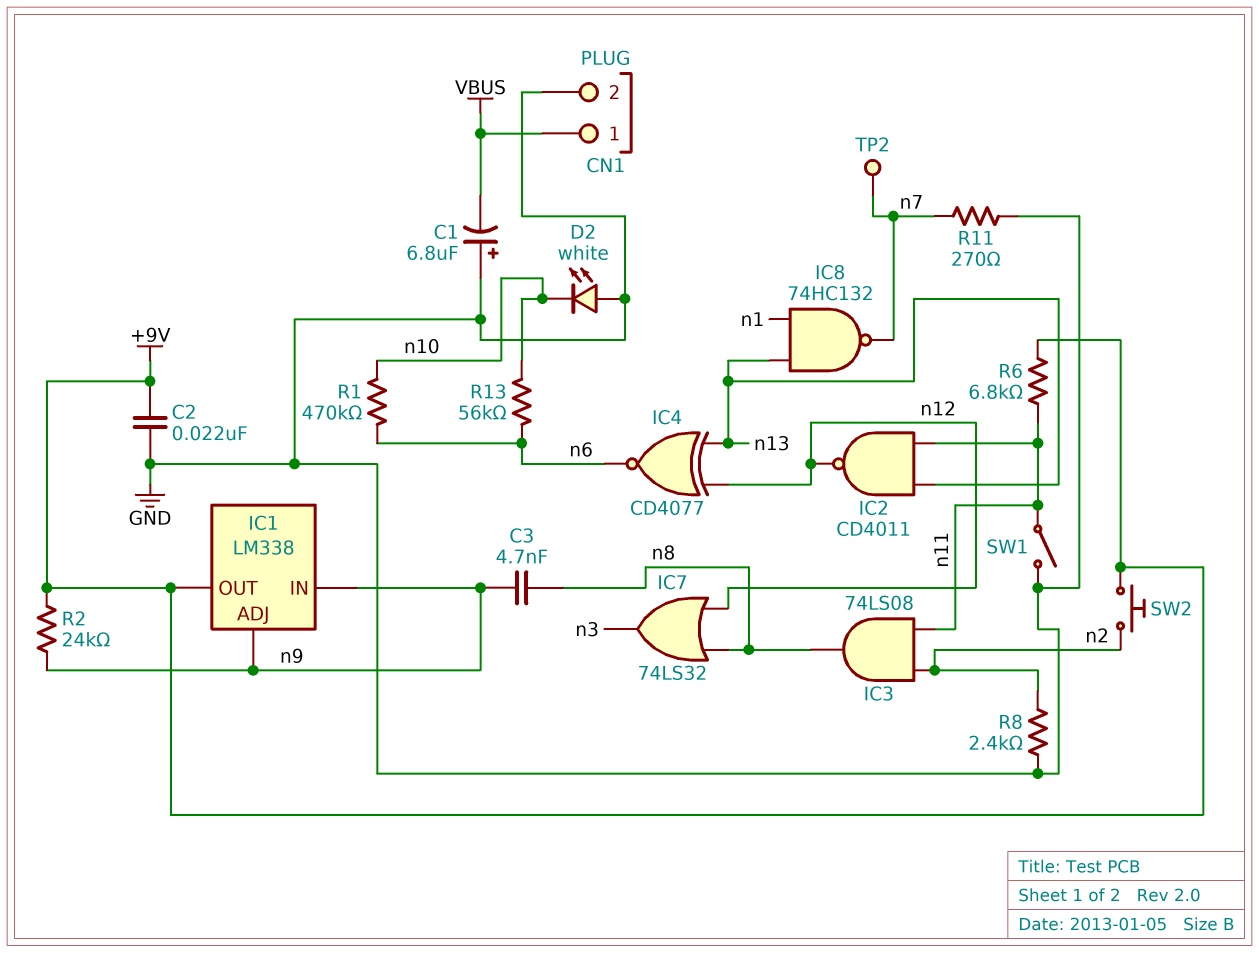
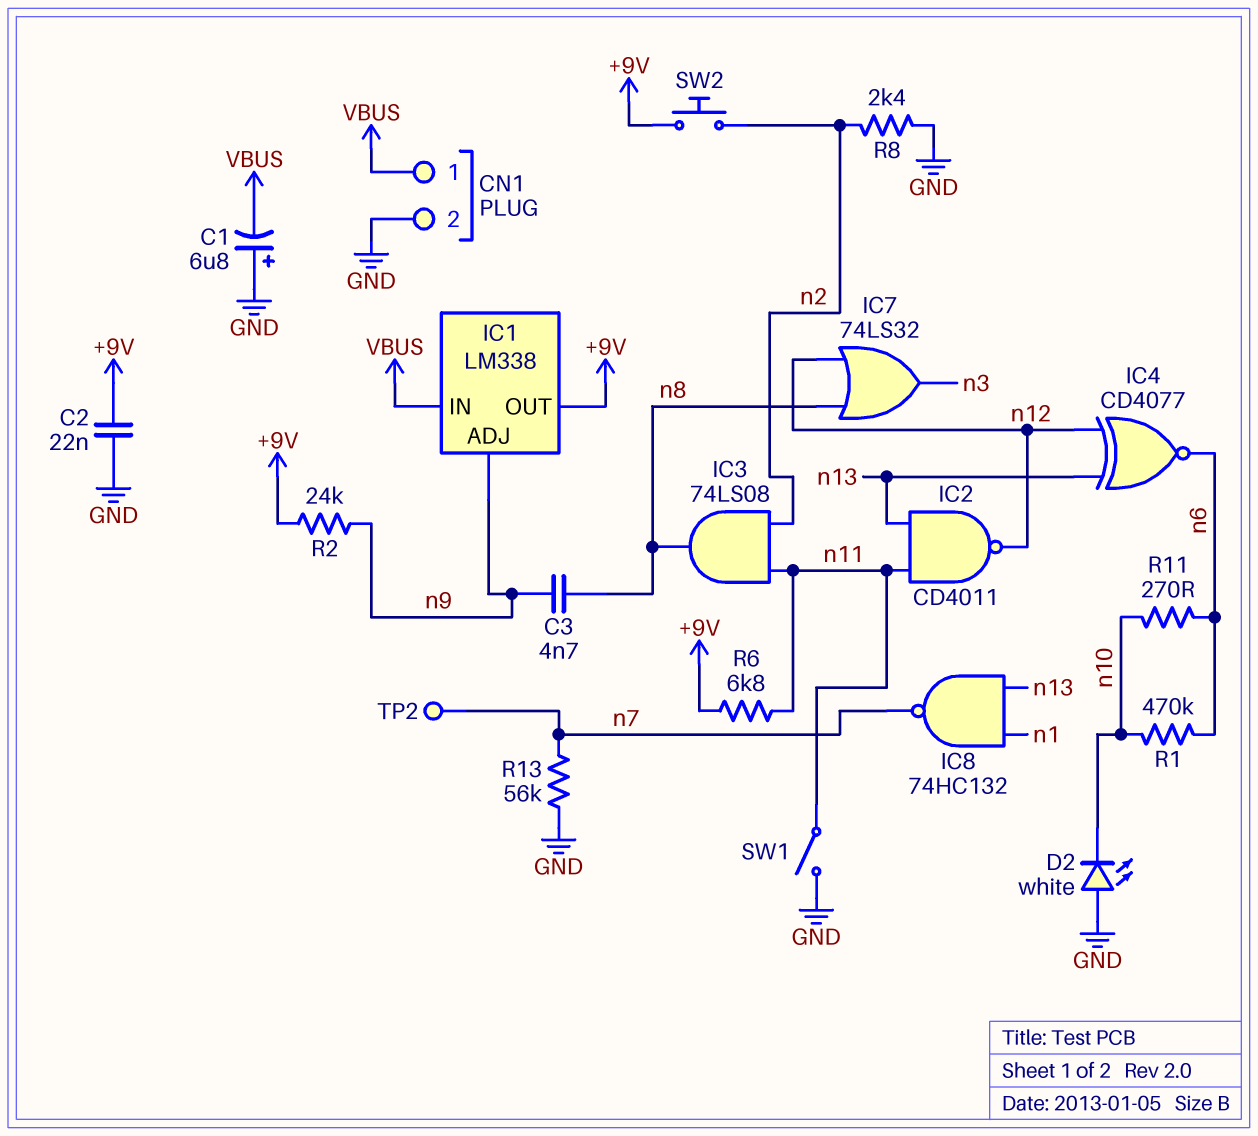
IC1 pin IN: n9 -> VBUS
R11: 270 (GND, n7) -> 270 (n6, n10)
R13: 56k (n6, n10) -> 56k (GND, n7)

